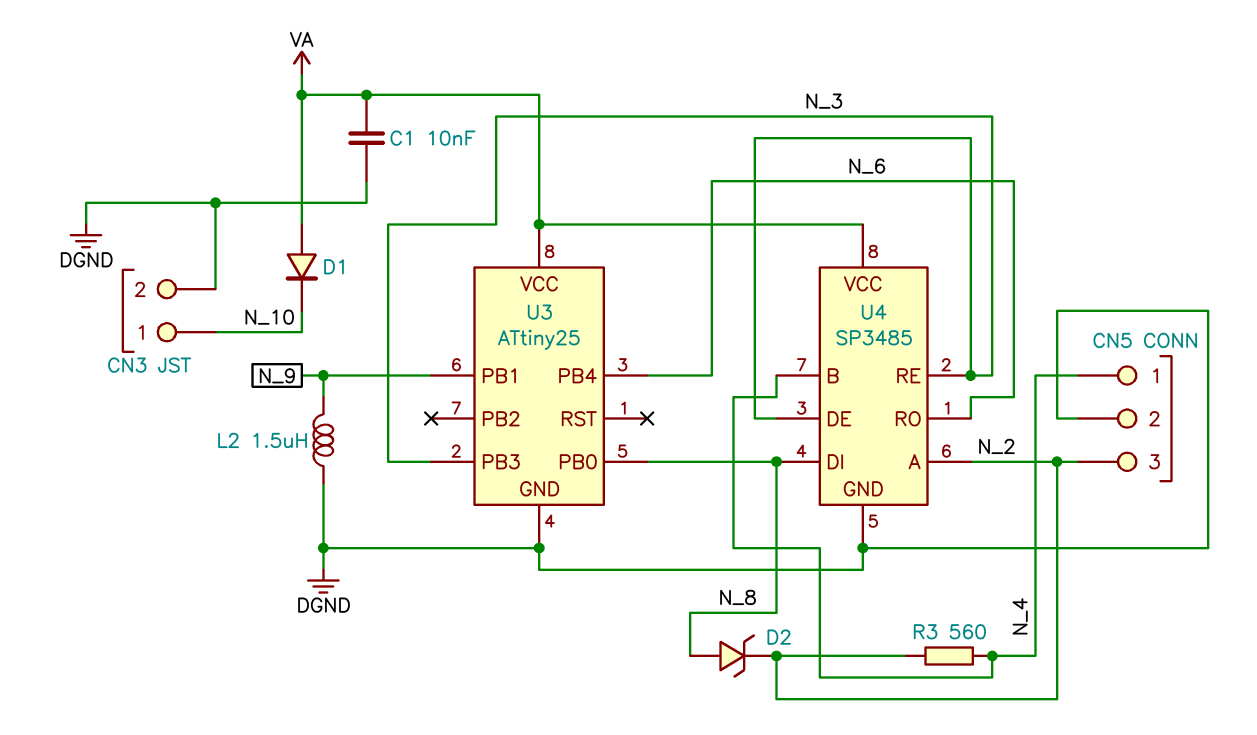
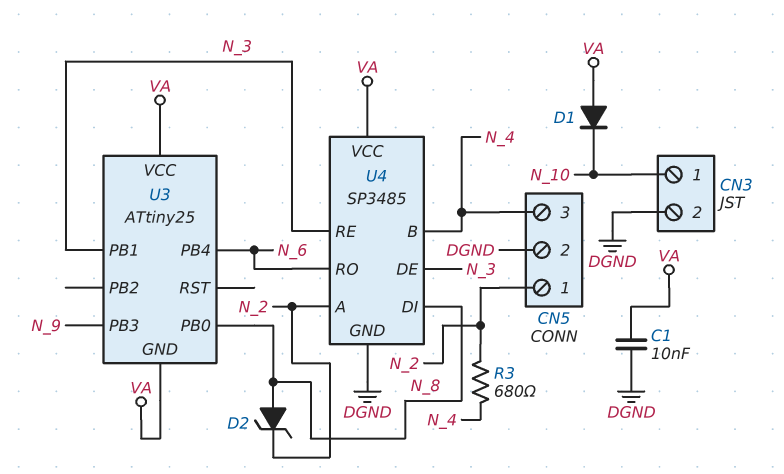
CN5 pin 1: N_4 -> N_2
CN5 pin 3: N_2 -> N_4
L2: 1.5uH (DGND, N_9) -> none
R3: 560 (N_2, N_4) -> 680 (N_2, N_4)
U3 pin GND: DGND -> VA
U3 pin PB1: N_9 -> N_3
U3 pin PB3: N_3 -> N_9

